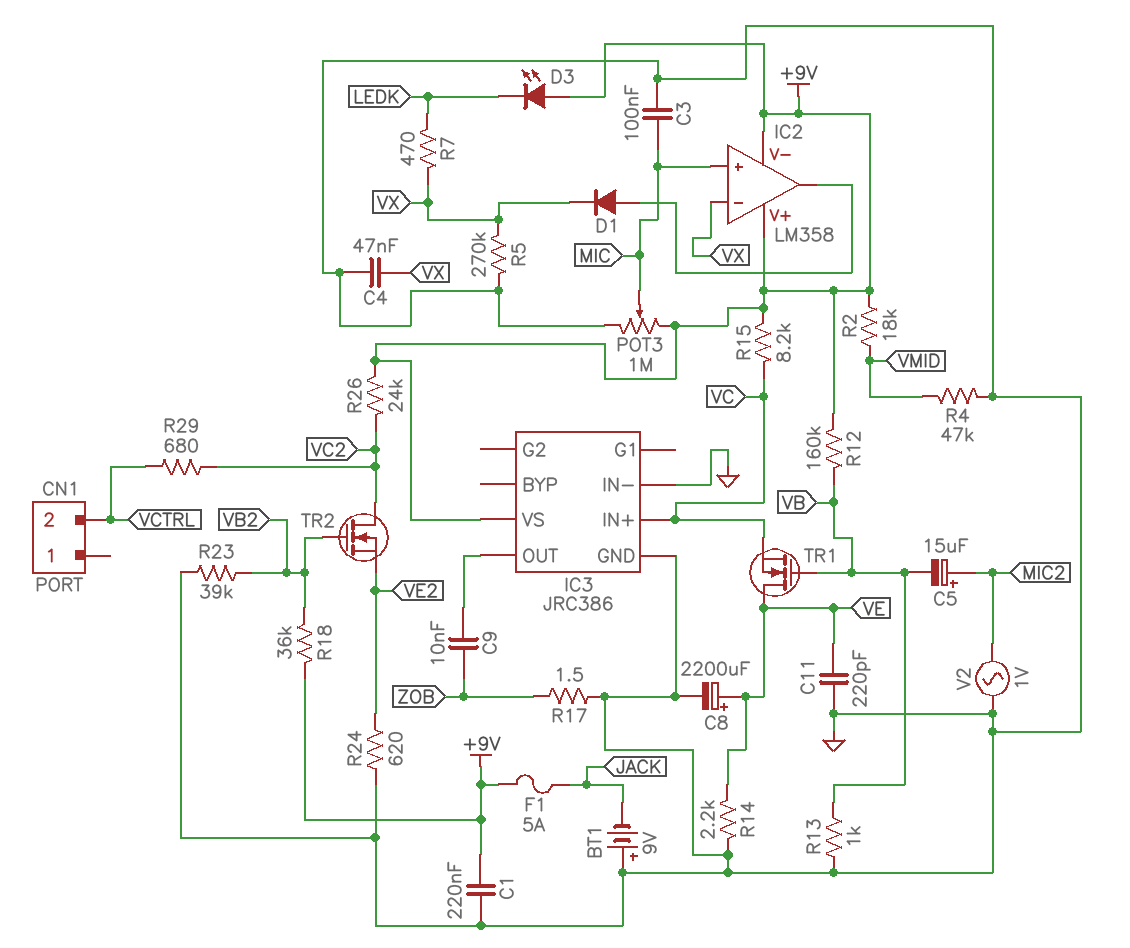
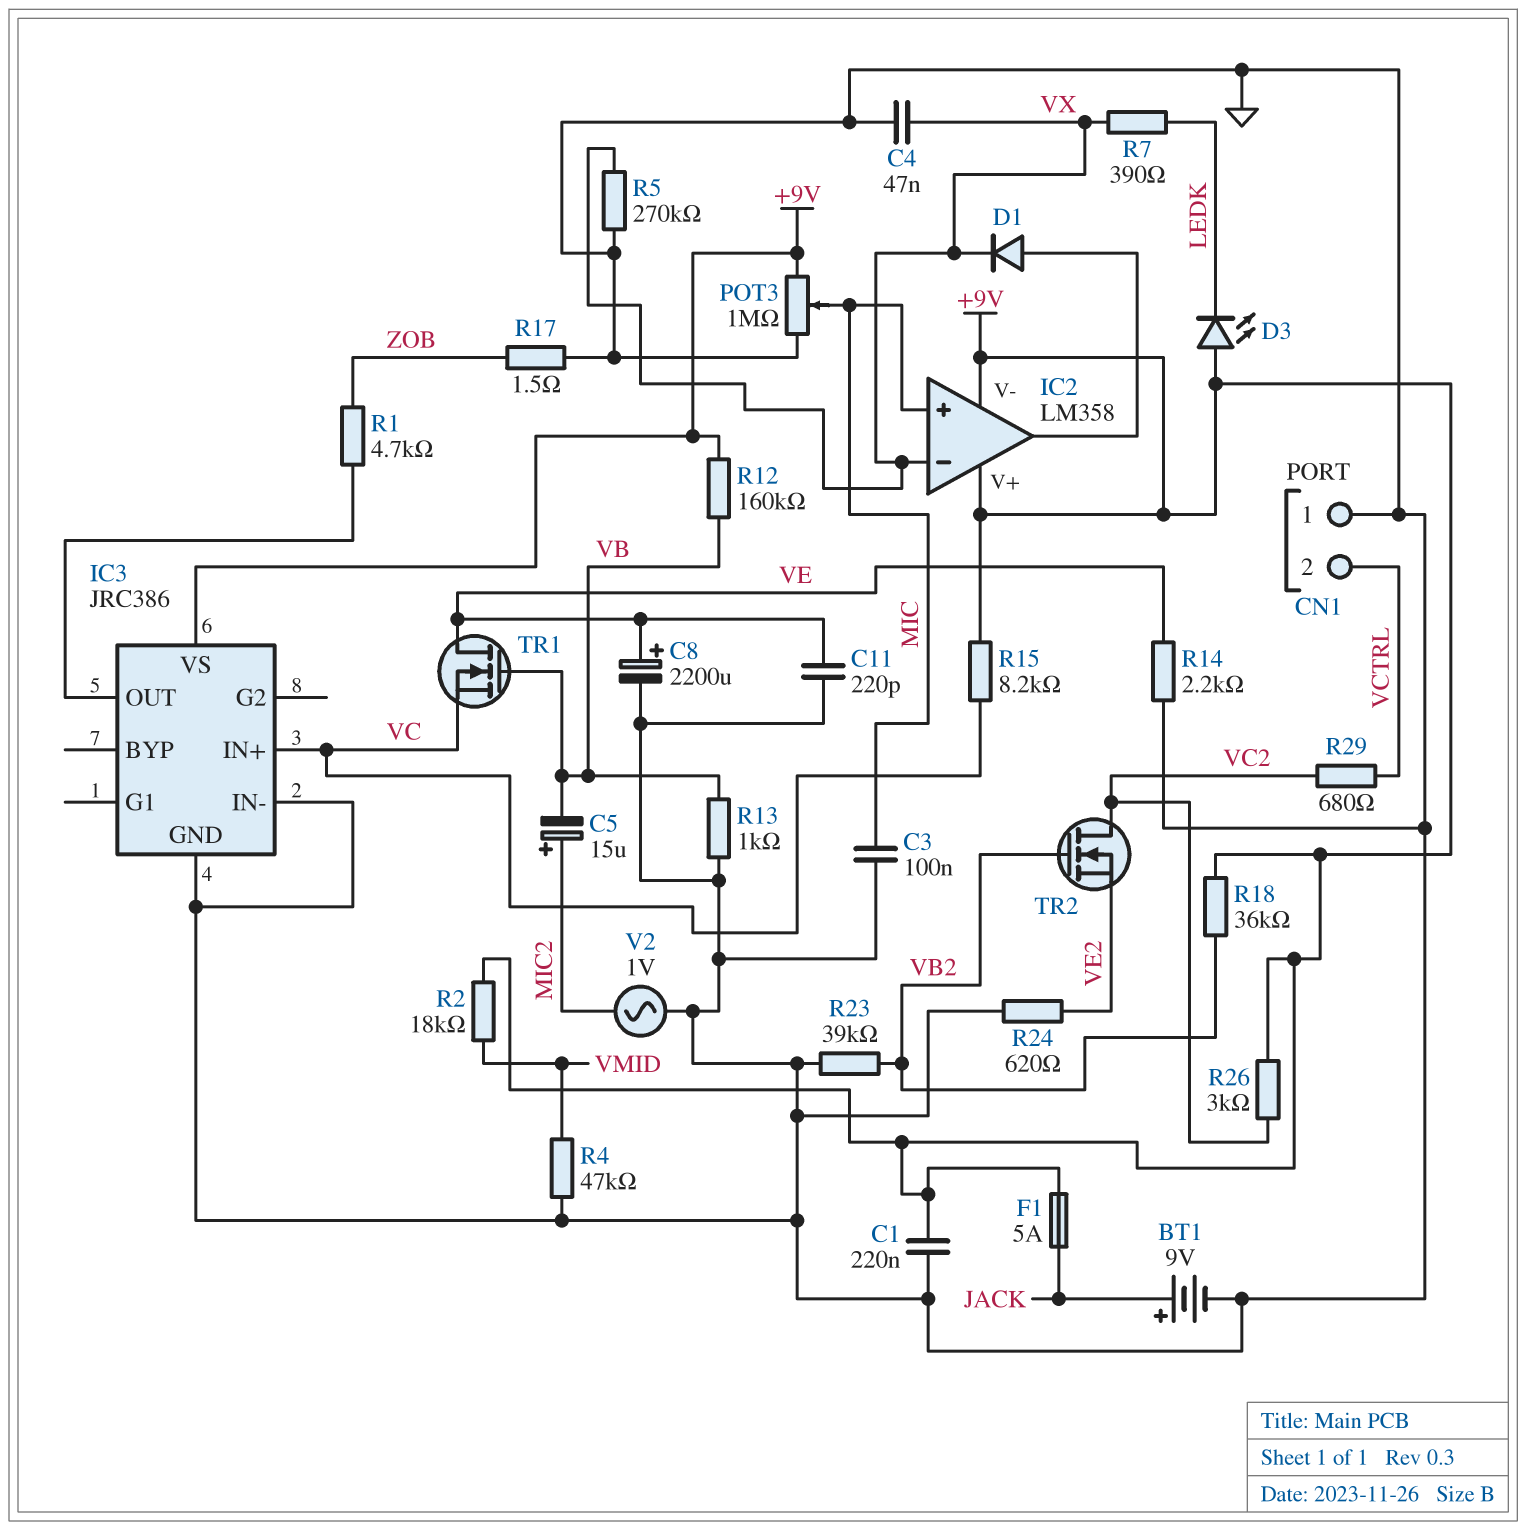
BT1: 9V (plus GND, minus JACK) -> 9V (plus JACK, minus GND)
C9: 10nF (IC3/OUT, ZOB) -> none
CN1 pin 1: none -> GND
R1: none -> 4.7k (IC3/OUT, ZOB)
R7: 470 (LEDK, VX) -> 390 (LEDK, VX)
R26: 24k (+9V, VC2) -> 3k (+9V, VC2)

